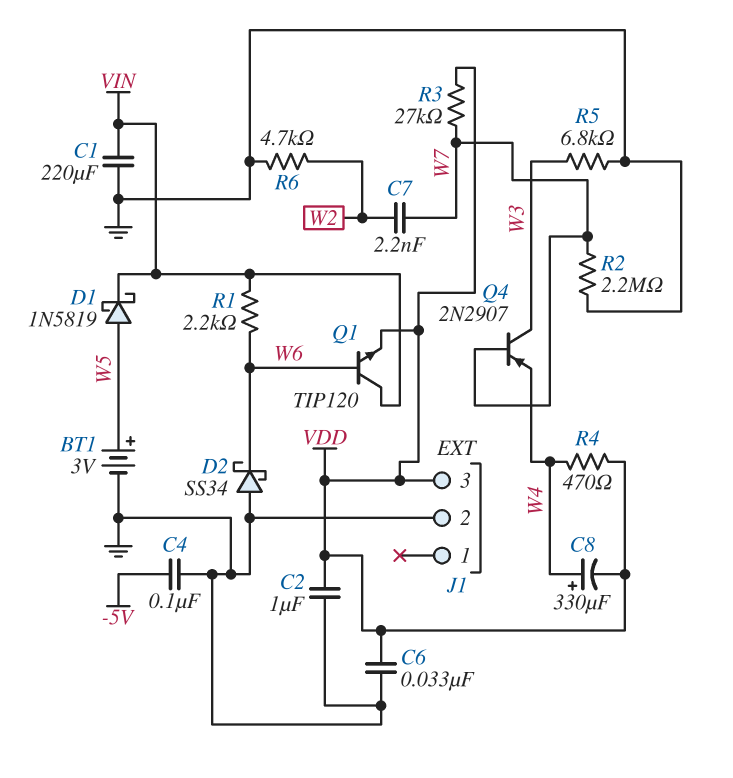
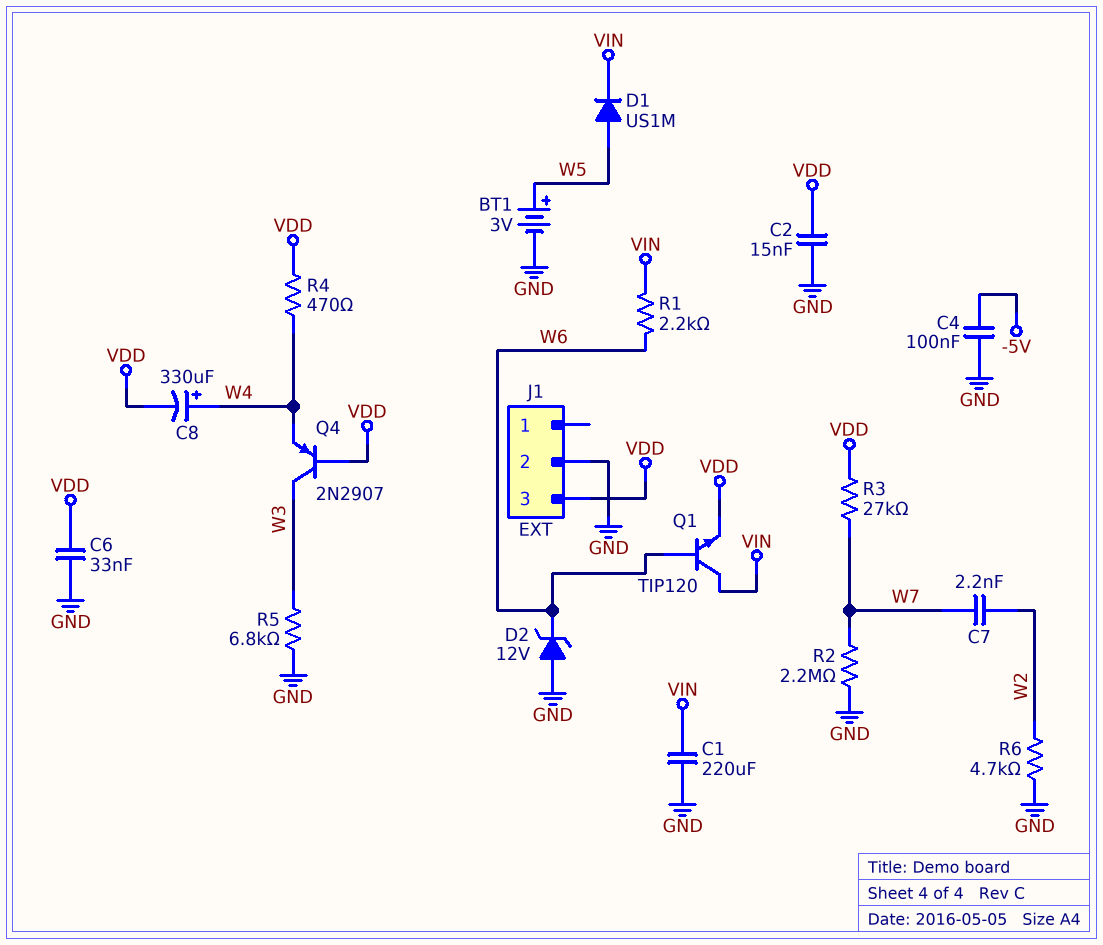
C2: 1uF (GND, VDD) -> 15nF (GND, VDD)
D1: schottky 1N5819 (A W5, K VIN) -> diode US1M (A W5, K VIN)
D2: schottky SS34 (A GND, K W6) -> zener 12V (A GND, K W6)
Q4: PNP 2N2907 (B W7, C W3, E W4) -> PNP 2N2907 (B VDD, C W3, E W4)

